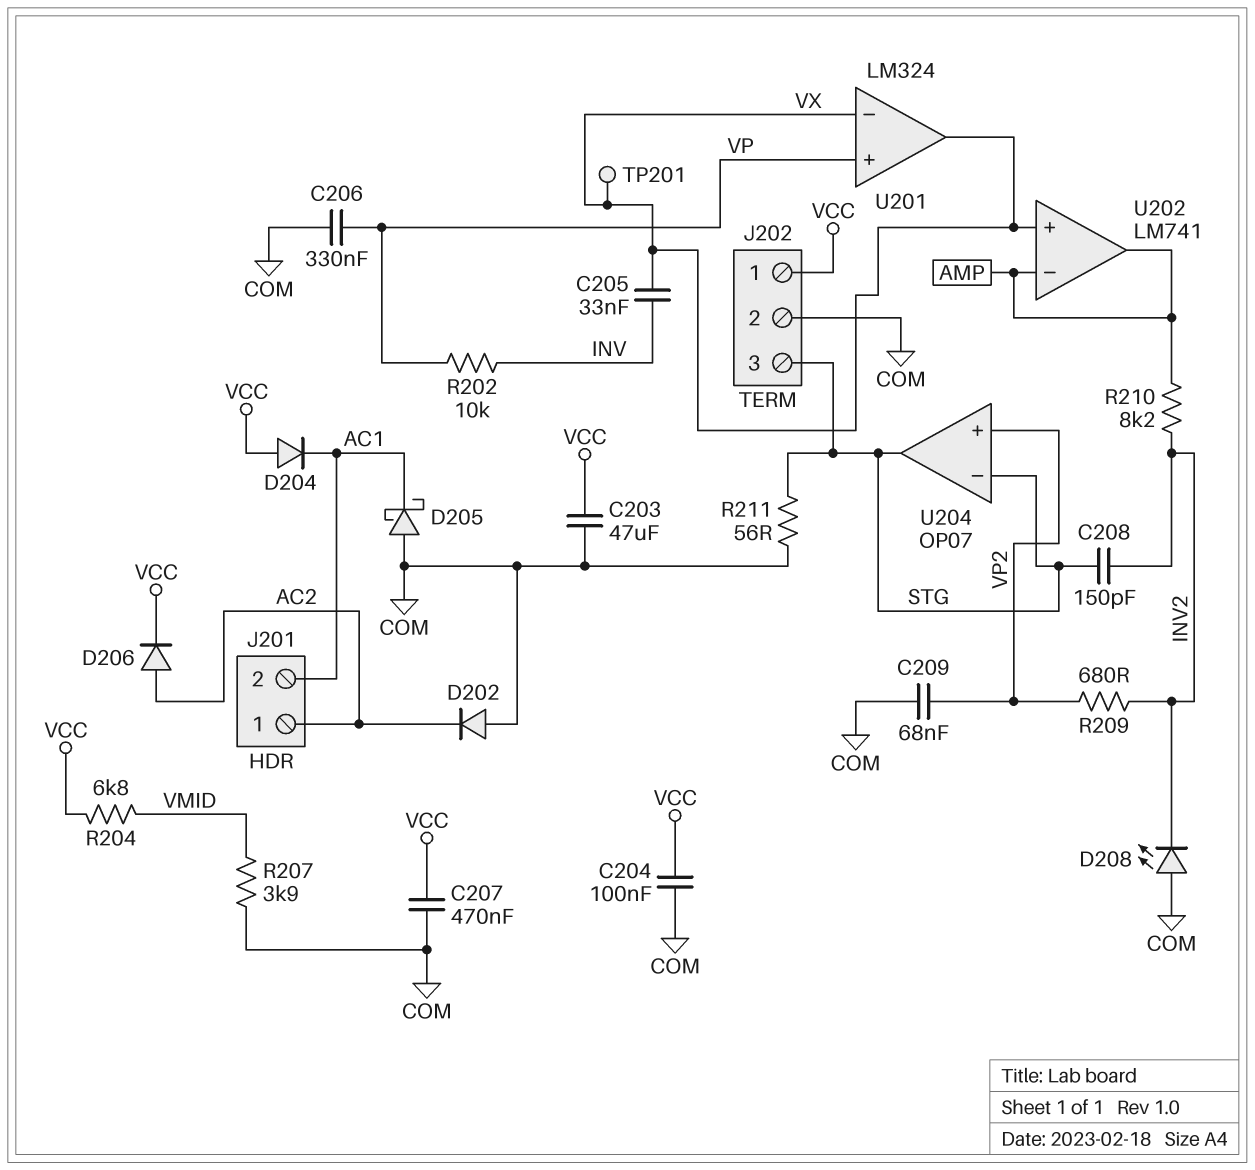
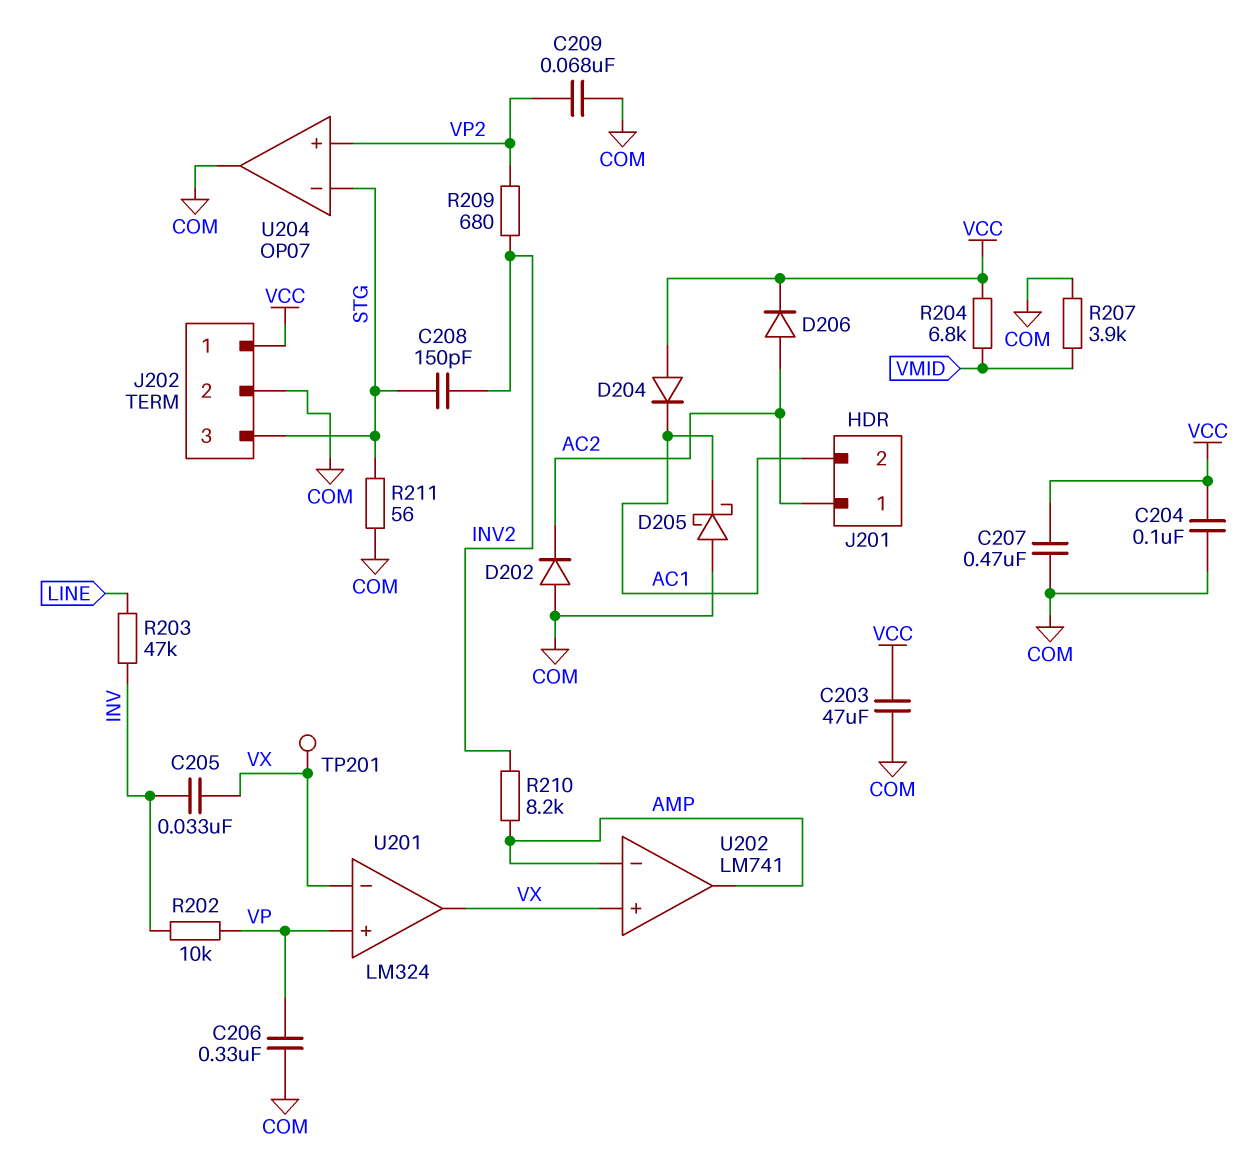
D208: LED (A COM, K INV2) -> none
R203: none -> 47k (INV, LINE)
U204 pin out: STG -> COM

